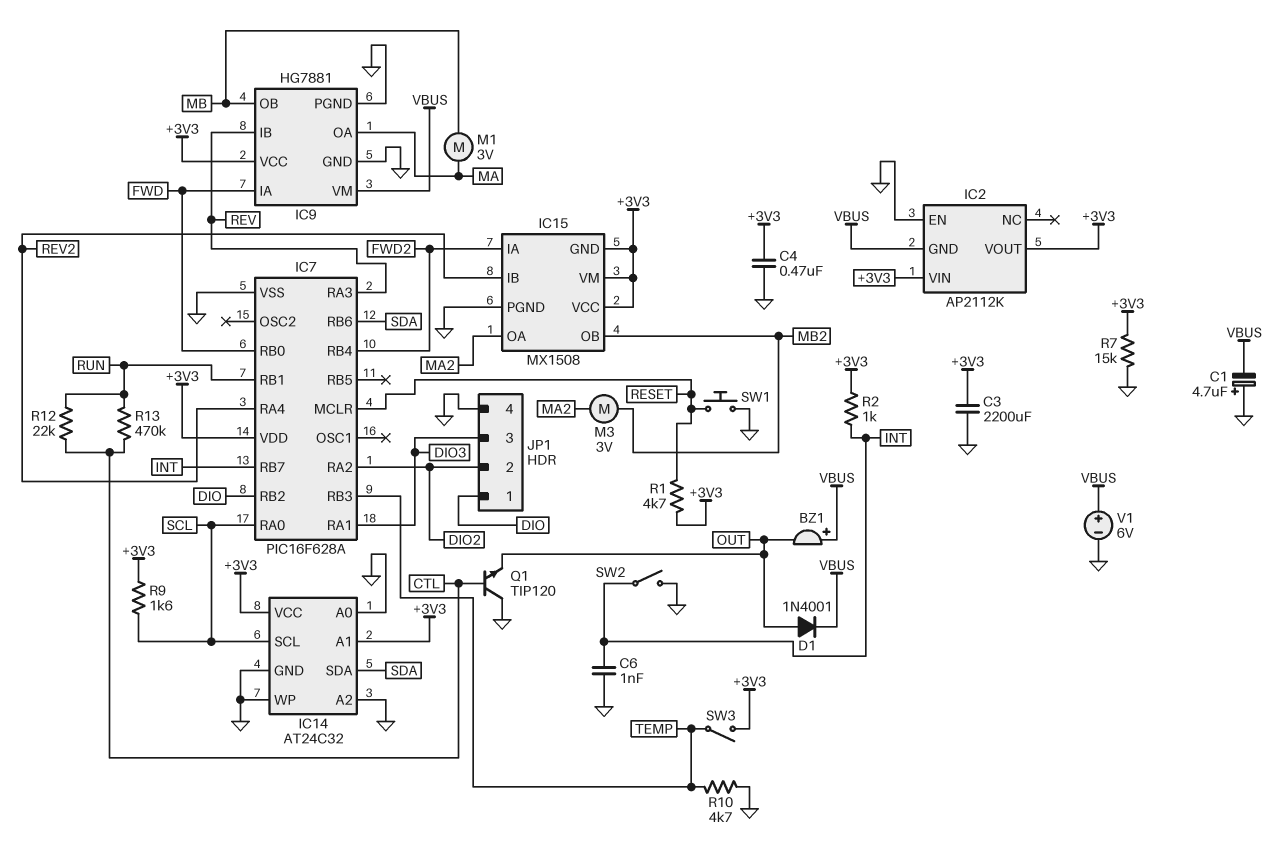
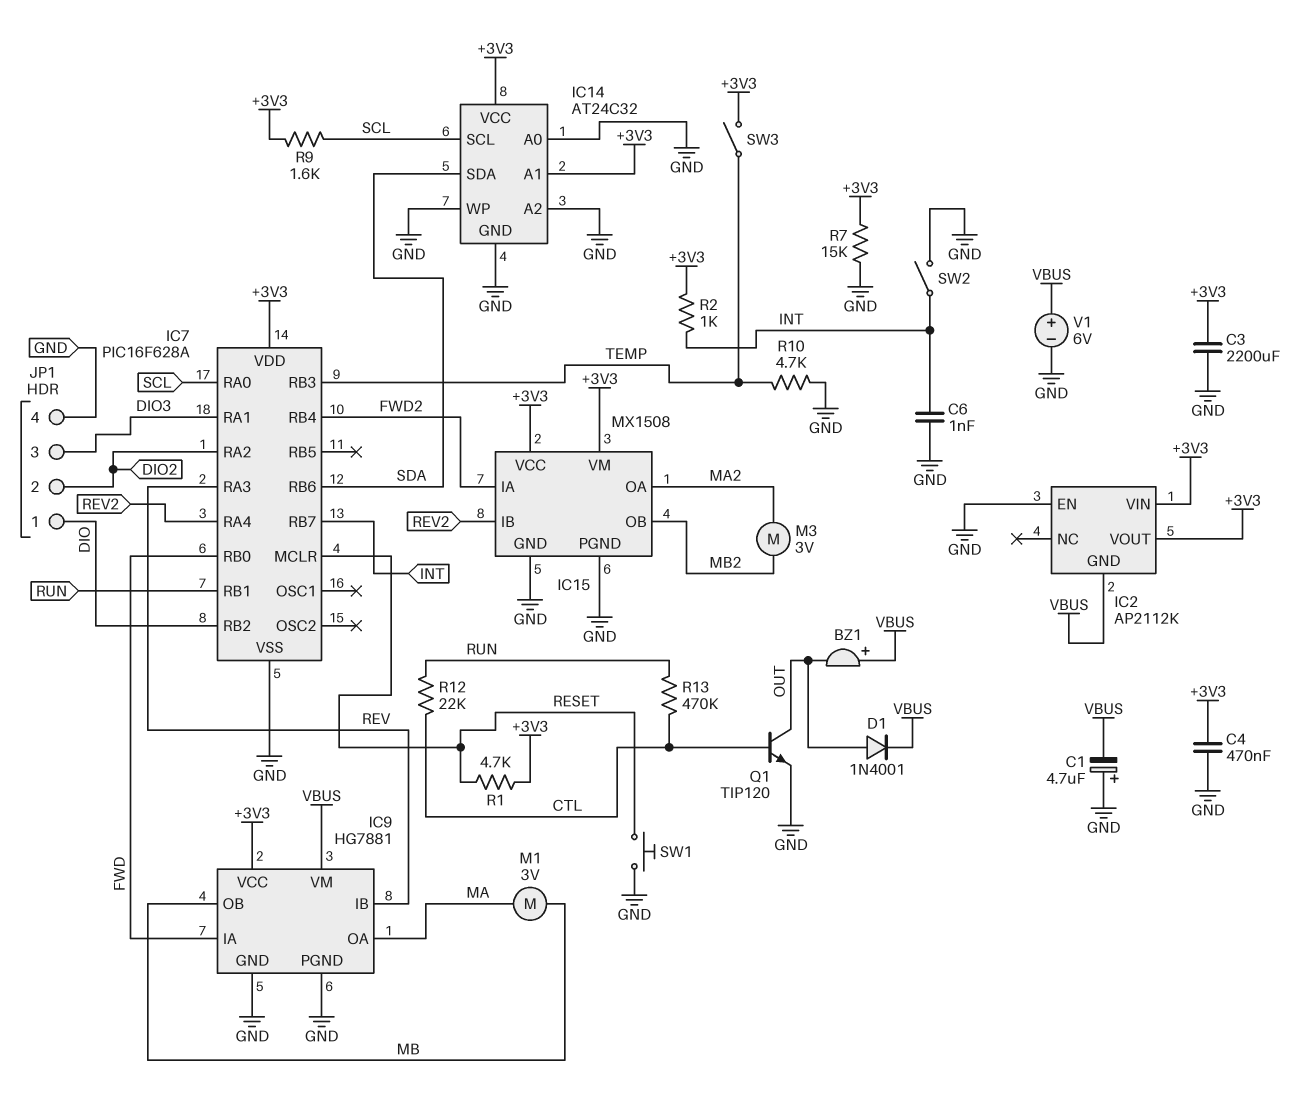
IC15 pin GND: +3V3 -> GND
Q1: NPN TIP120 (B CTL, C GND, E OUT) -> NPN TIP120 (B CTL, C OUT, E GND)

